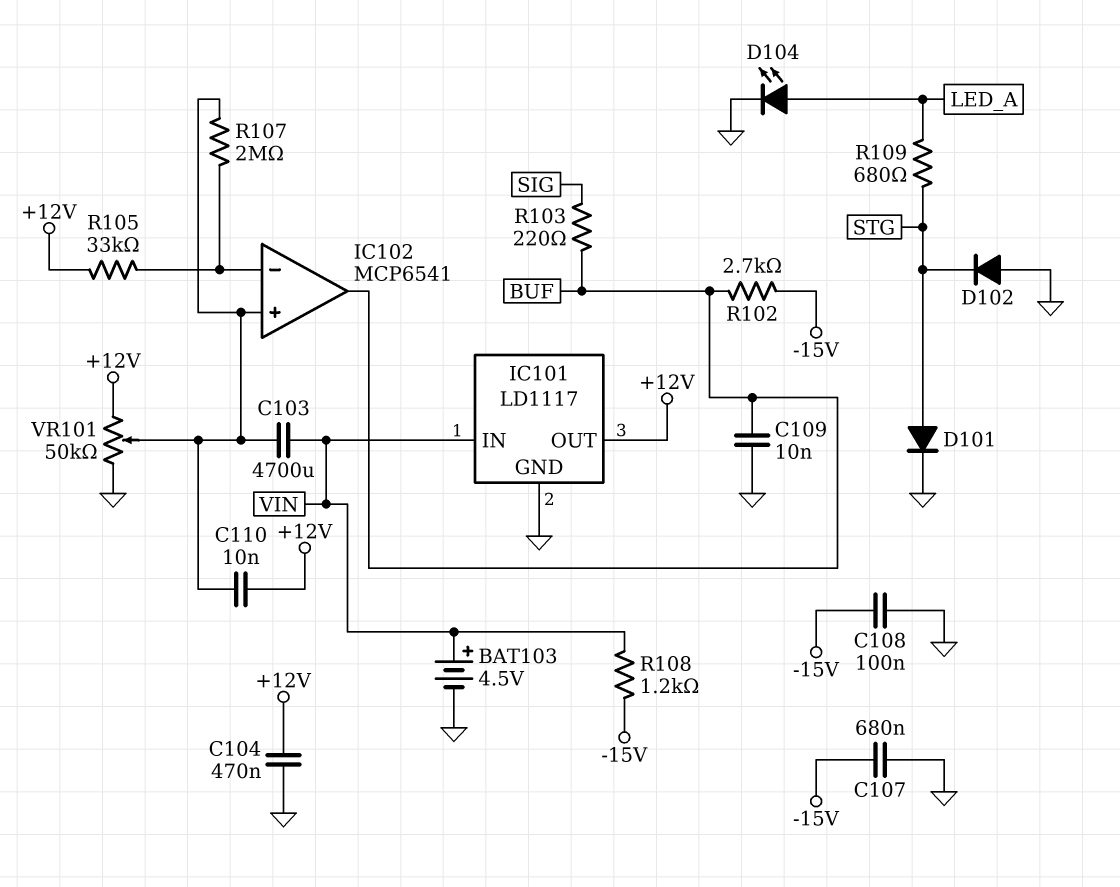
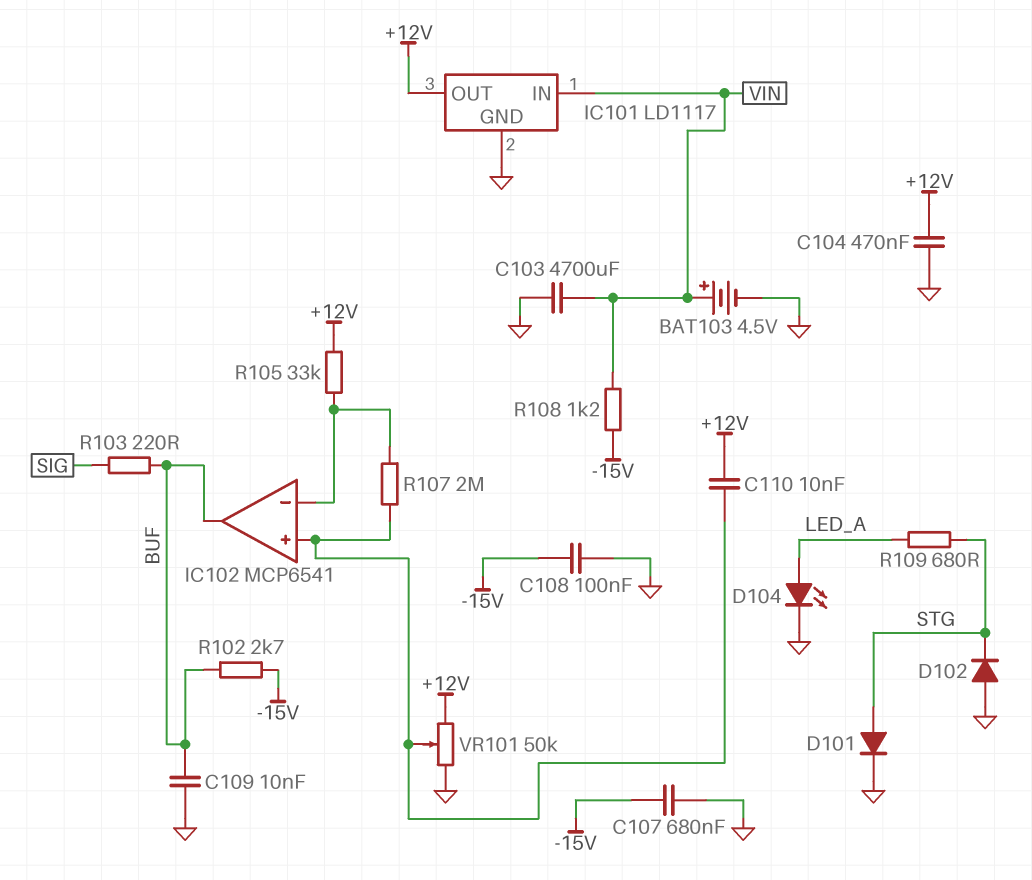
C103: 4700uF (IC102/in+, VIN) -> 4700uF (GND, VIN)

